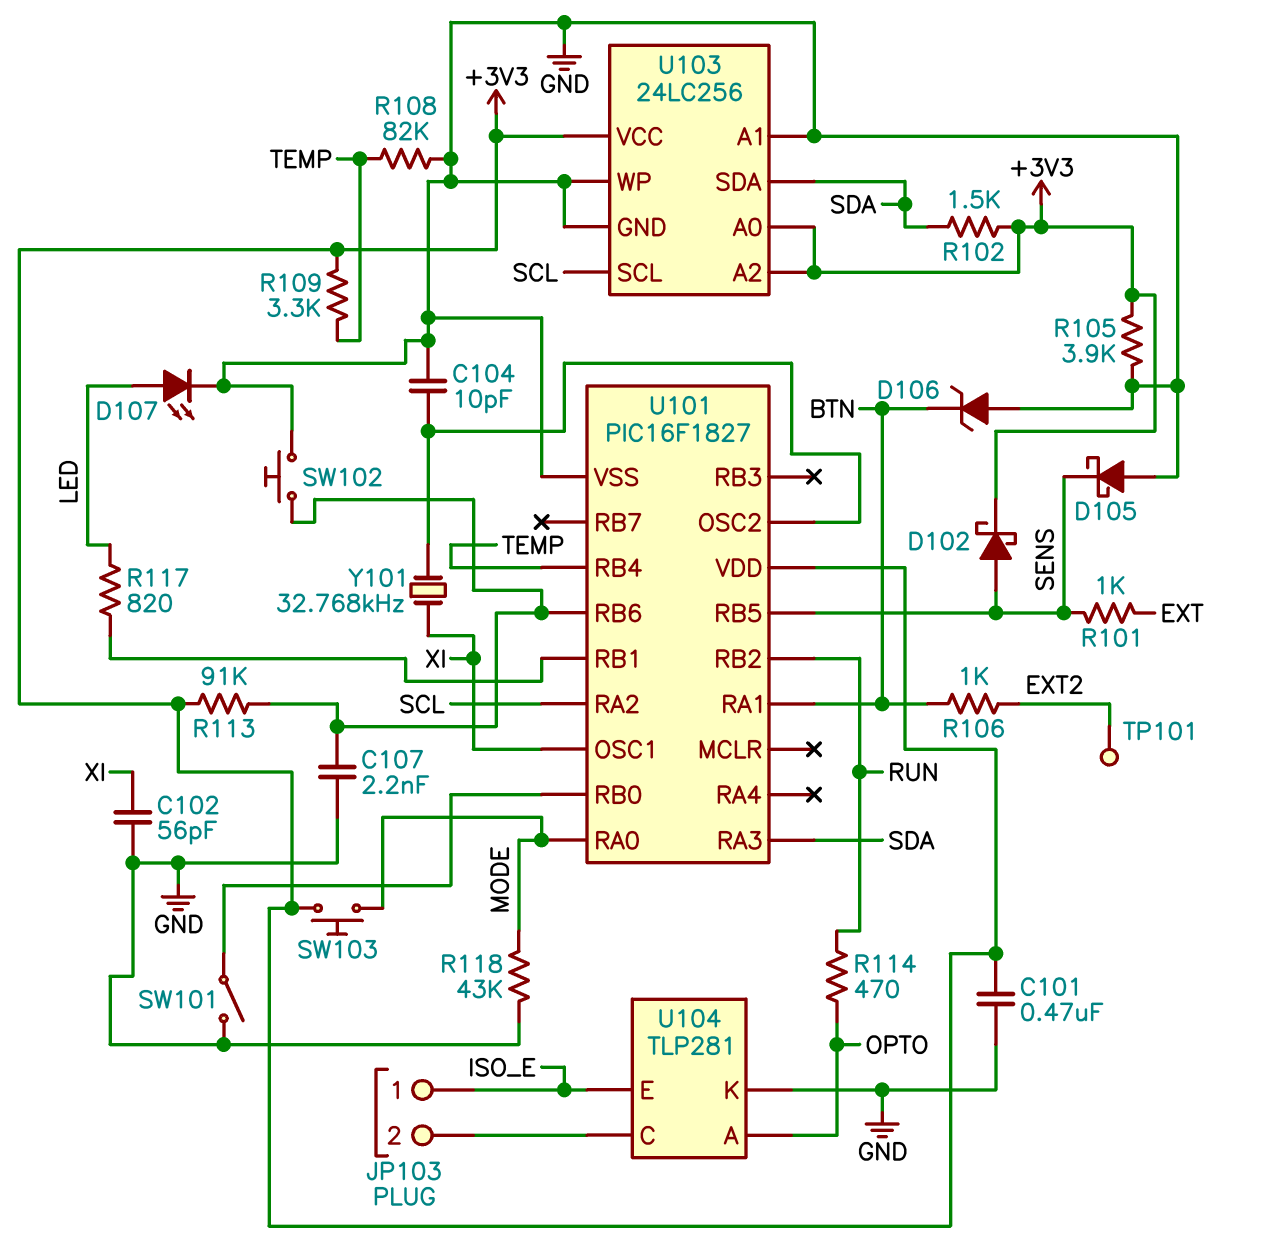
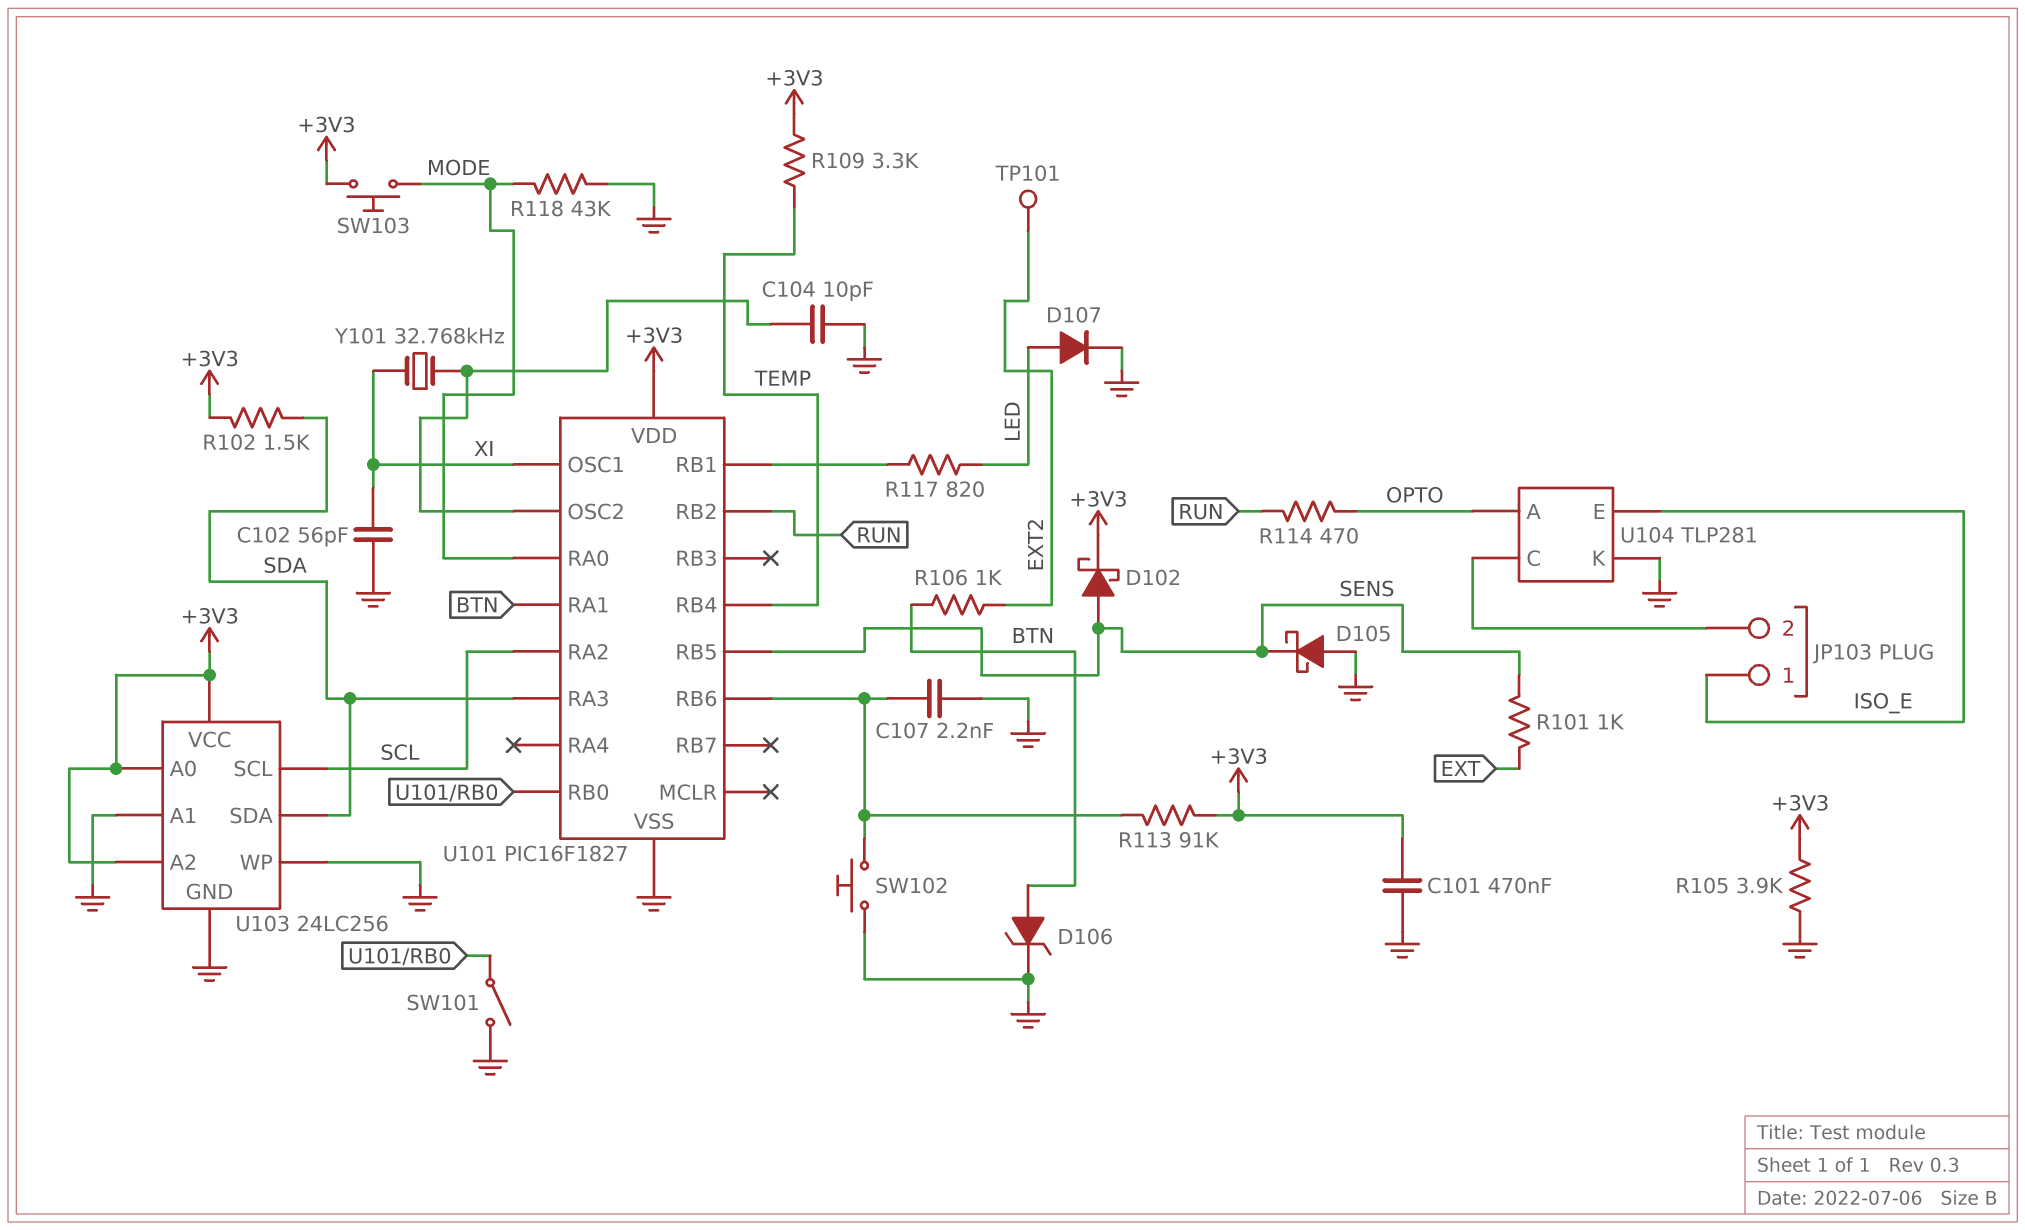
D106: zener (A GND, K BTN) -> zener (A BTN, K GND)
D107: LED (A LED, K GND) -> diode (A LED, K GND)
R108: 82k (GND, TEMP) -> none

